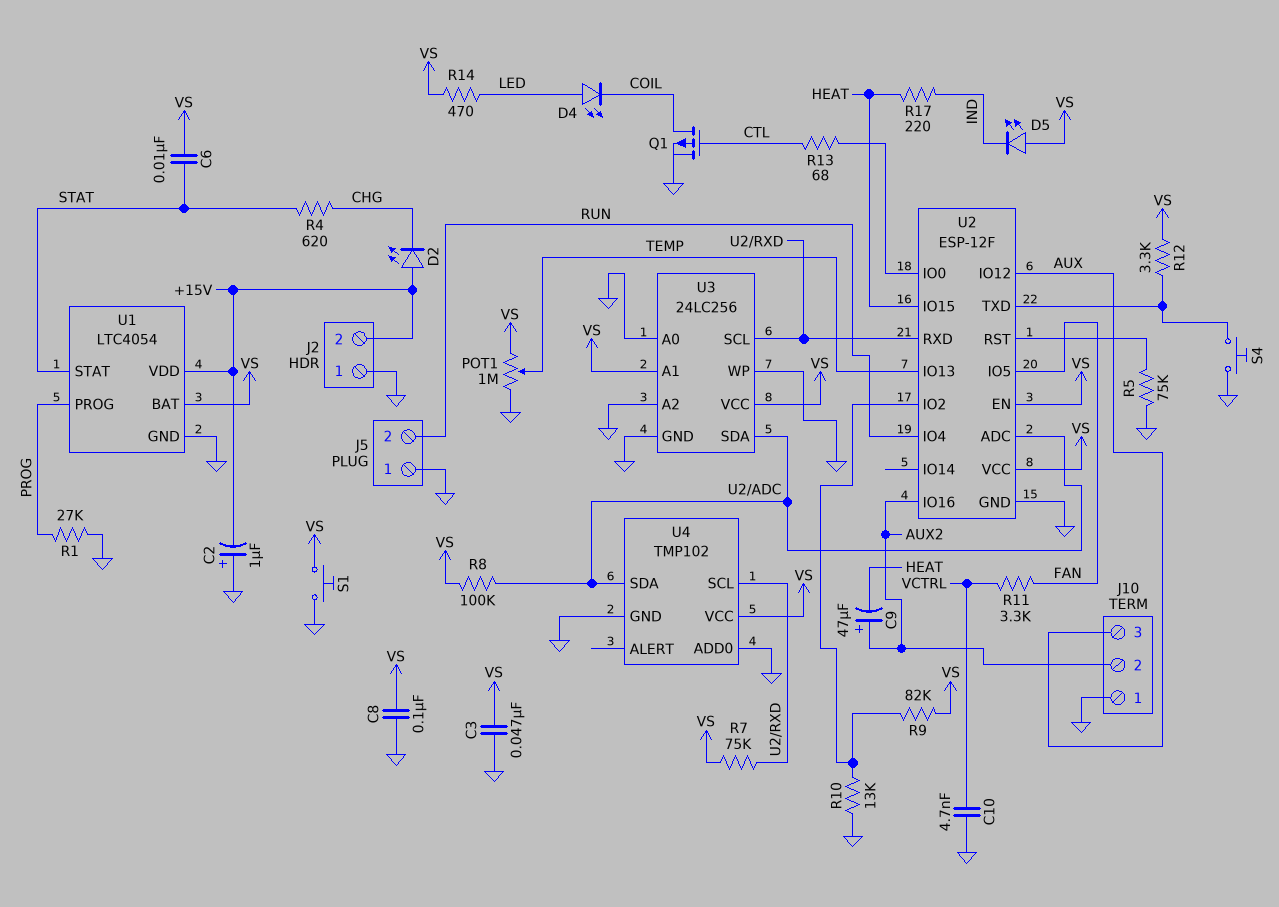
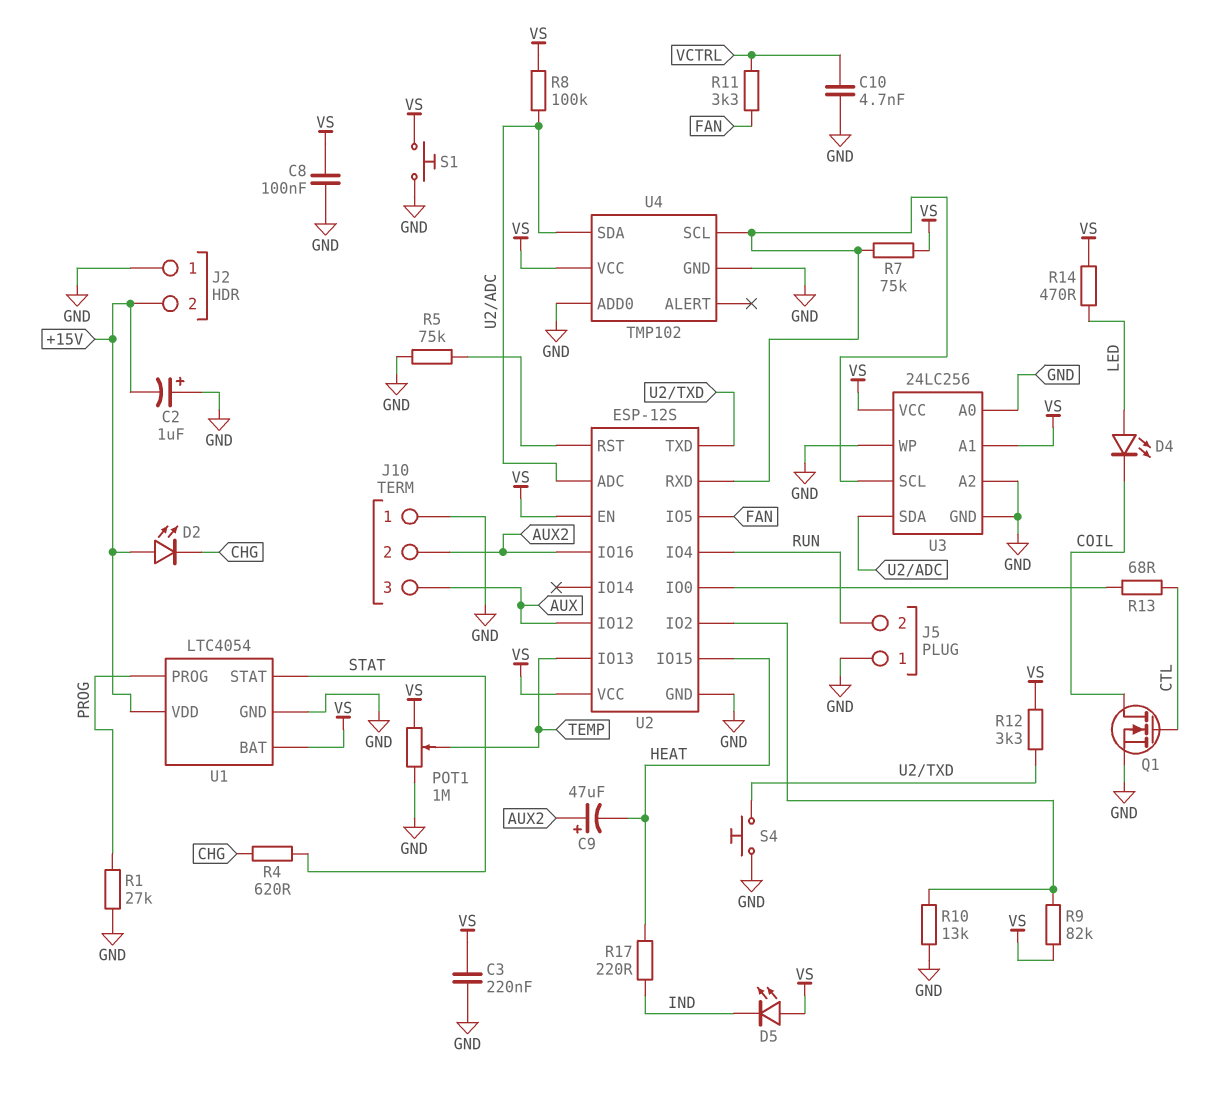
C3: 47nF (GND, VS) -> 220nF (GND, VS)
C6: 10nF (STAT, VS) -> none
Q1: PMOS (G CTL, D COIL, S GND) -> NMOS (G CTL, D COIL, S GND)
U2: ESP-12F -> ESP-12S

